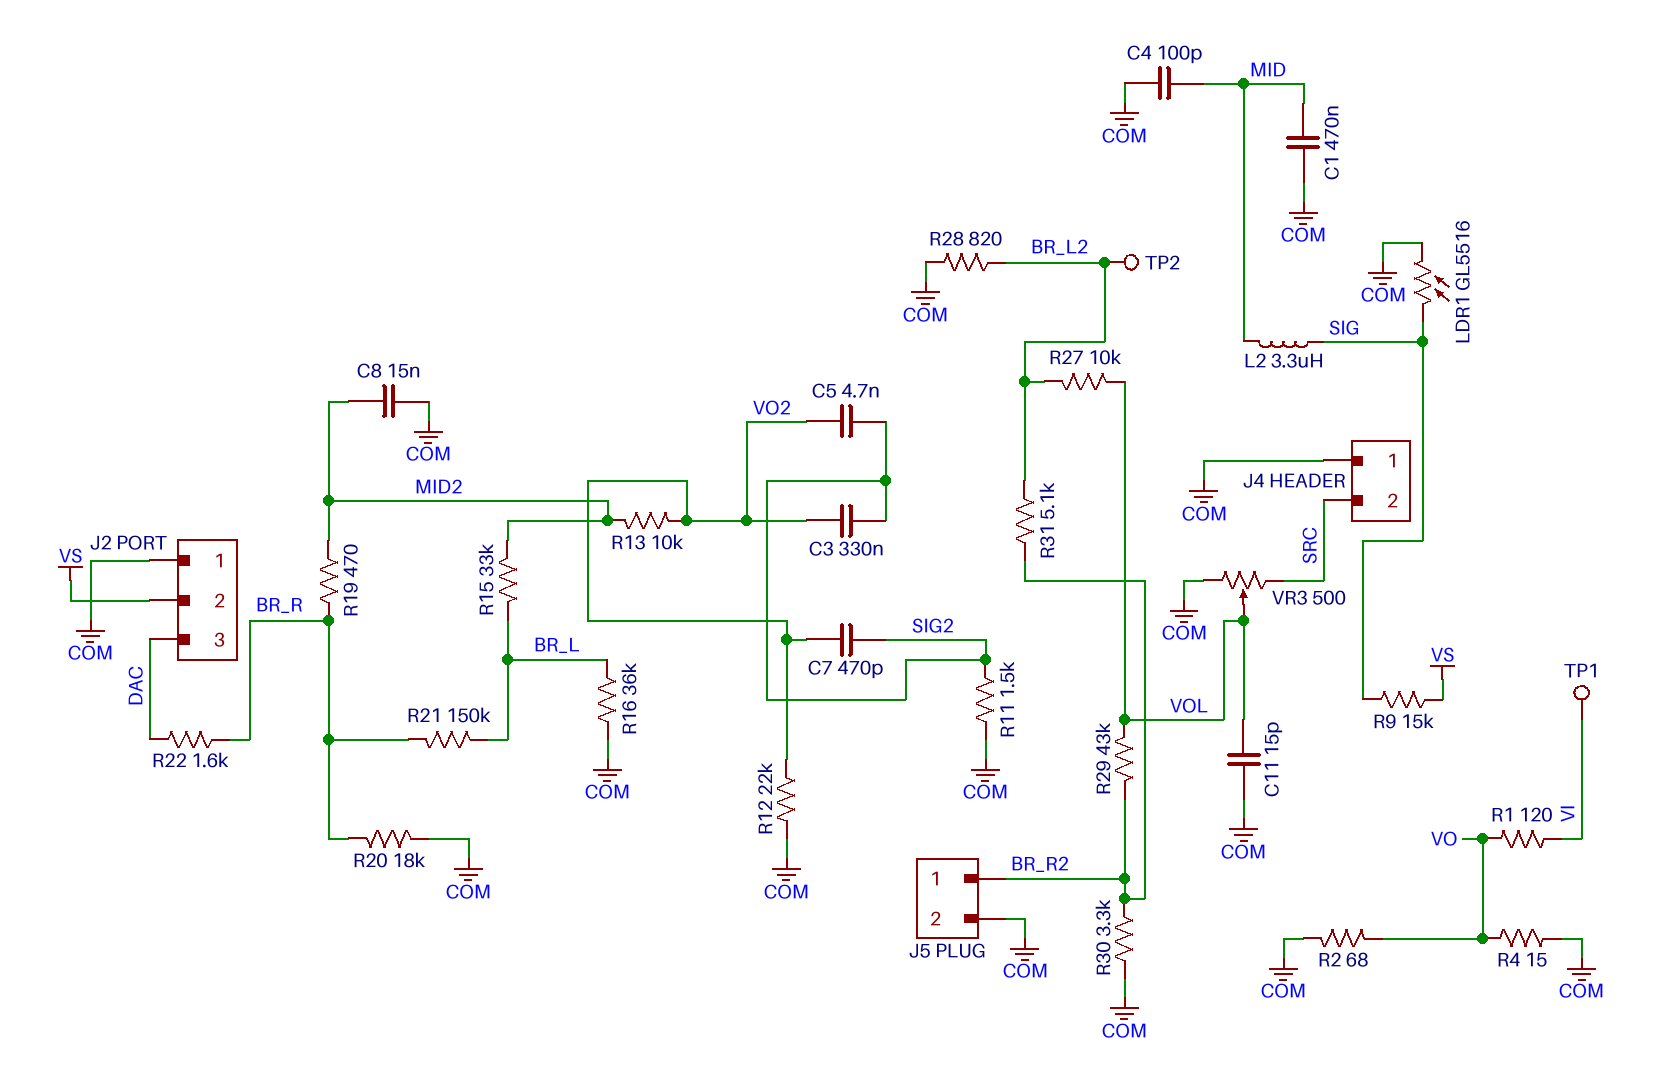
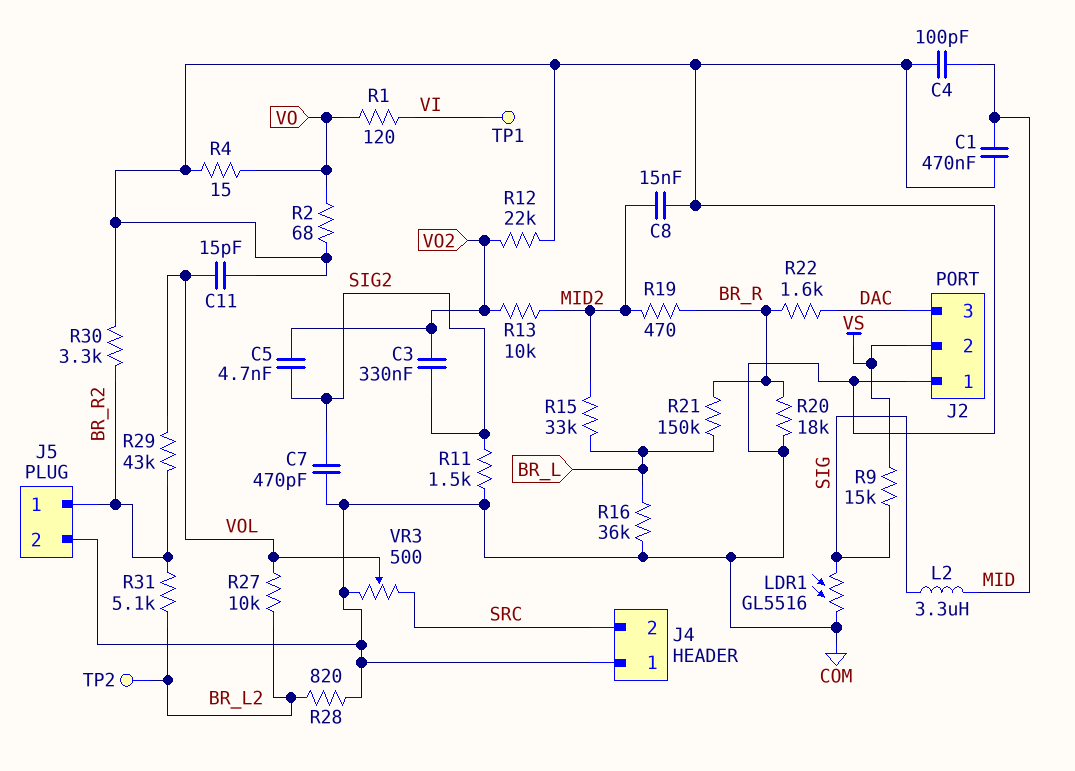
C7: 470pF (SIG2, VO2) -> 470pF (COM, SIG2)

